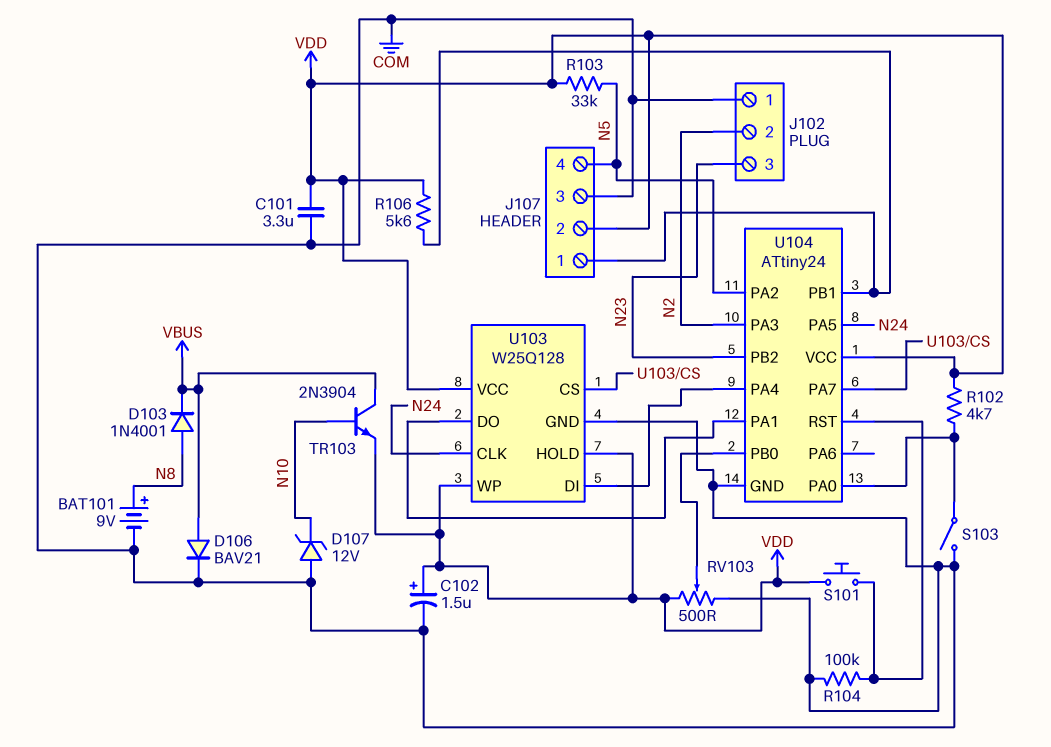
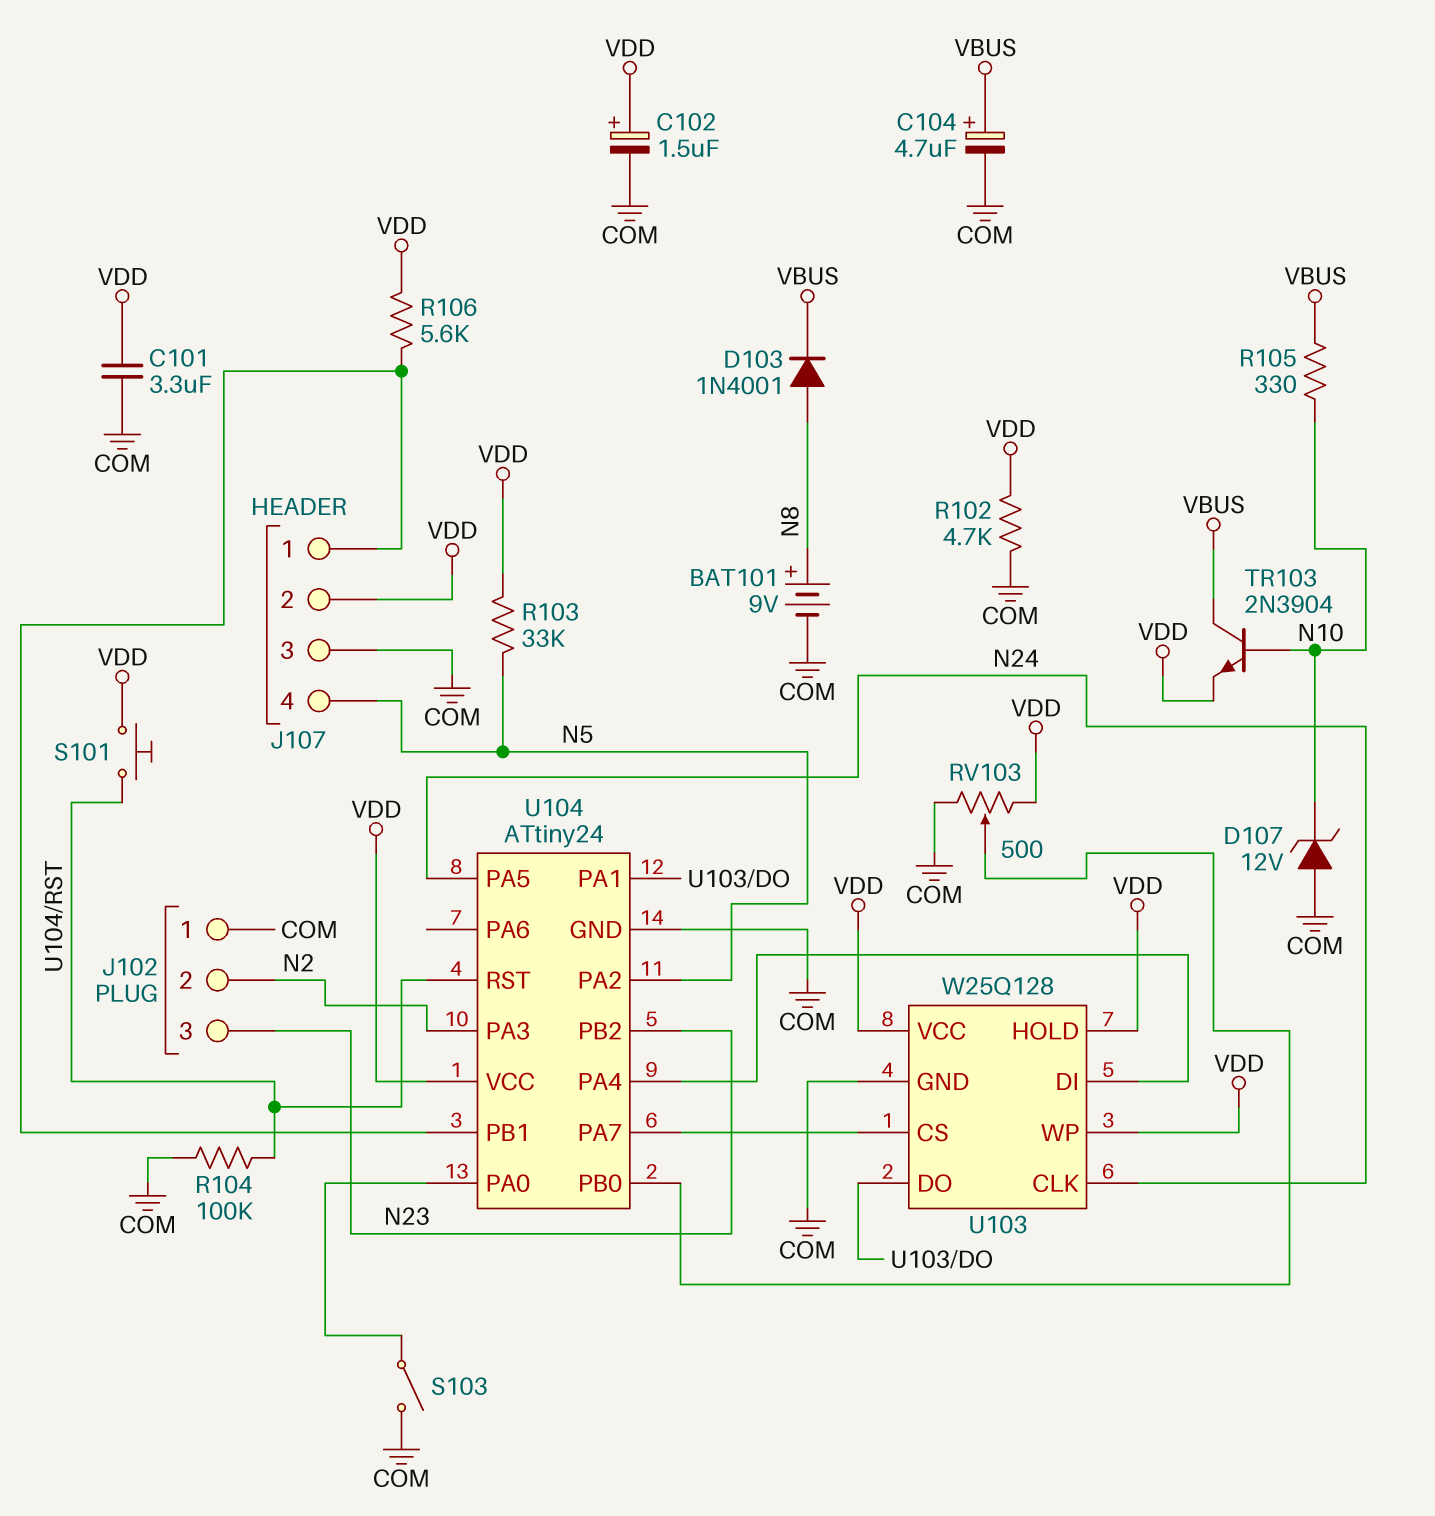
C104: none -> 4.7uF (plus VBUS, minus COM)
D106: diode BAV21 (A VBUS, K COM) -> none
R102: 4.7k (U104/PA0, VDD) -> 4.7k (COM, VDD)
R105: none -> 330 (N10, VBUS)

